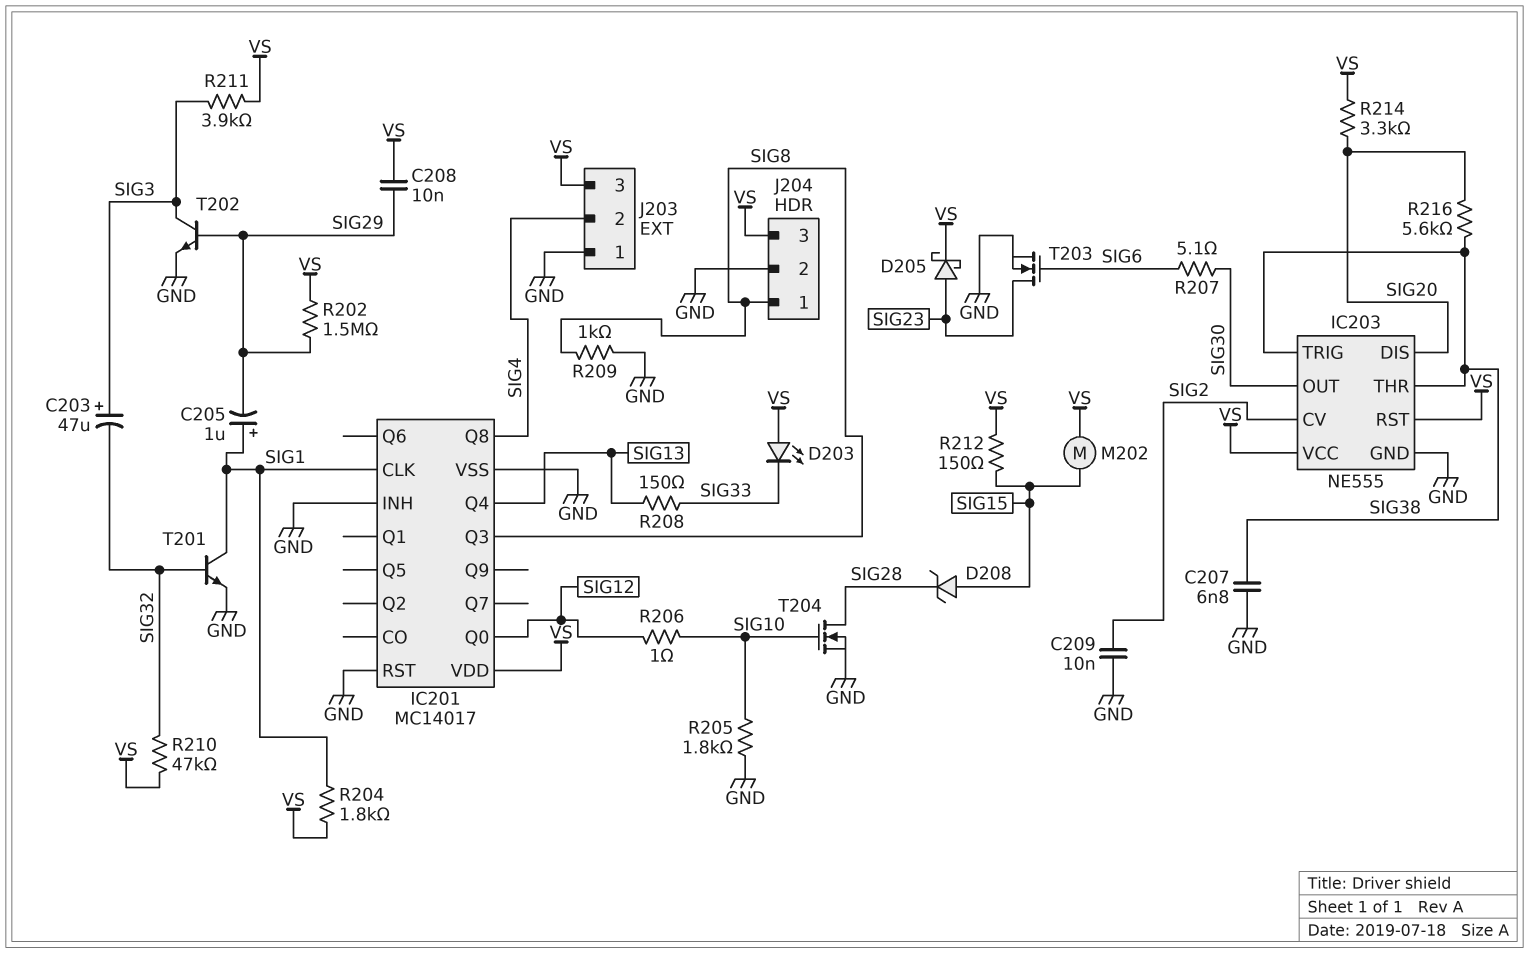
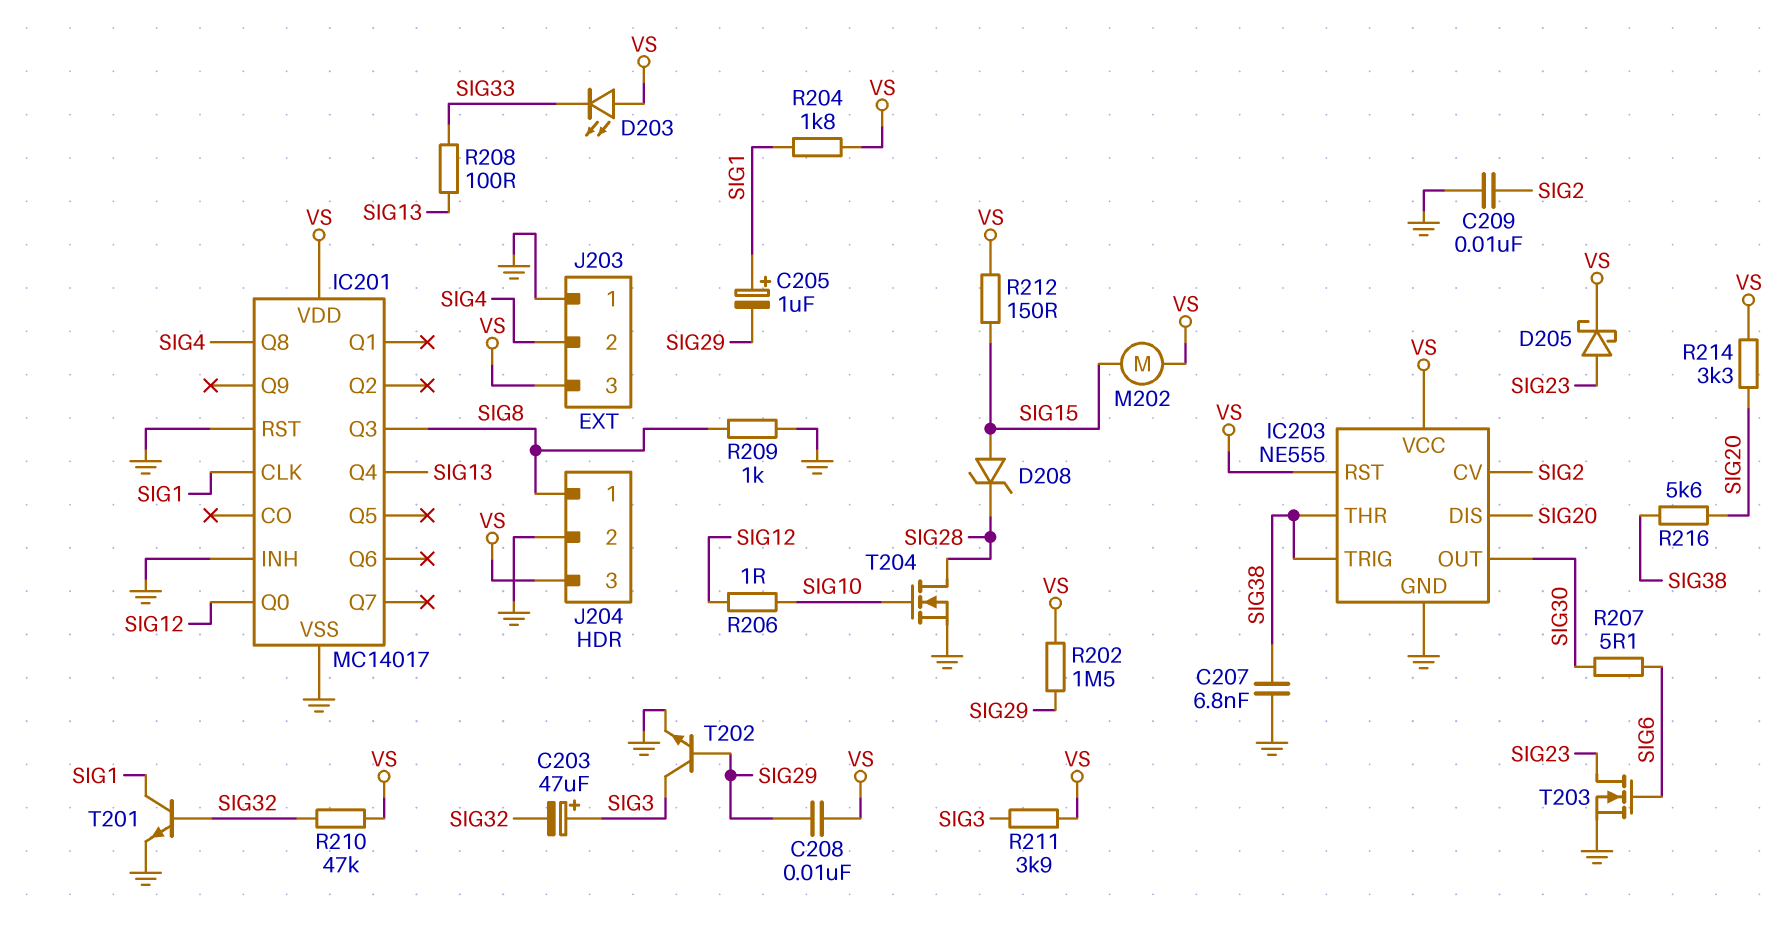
R205: 1.8k (GND, SIG10) -> none
R208: 150 (SIG13, SIG33) -> 100 (SIG13, SIG33)

